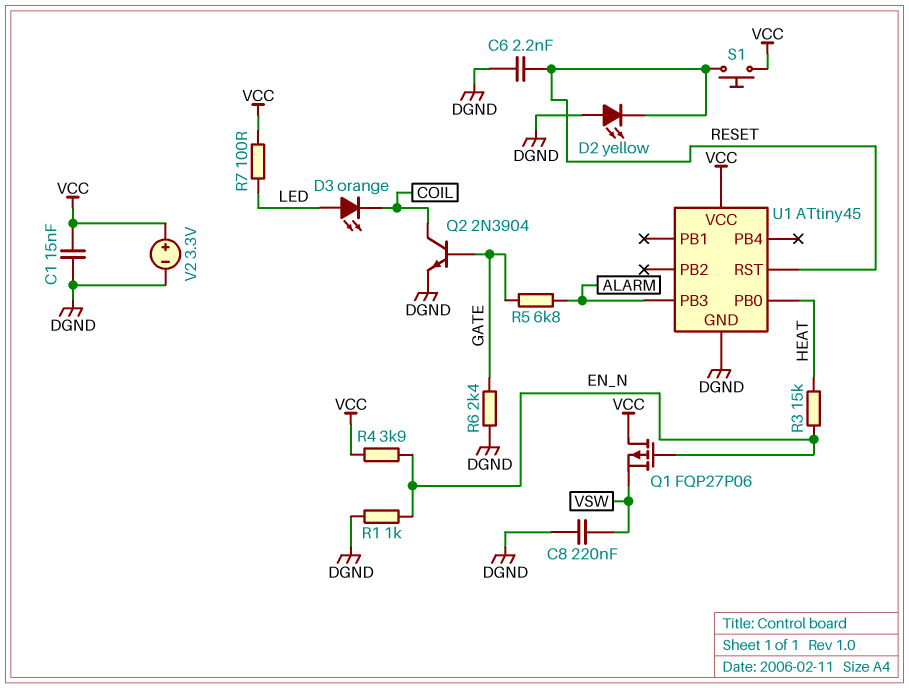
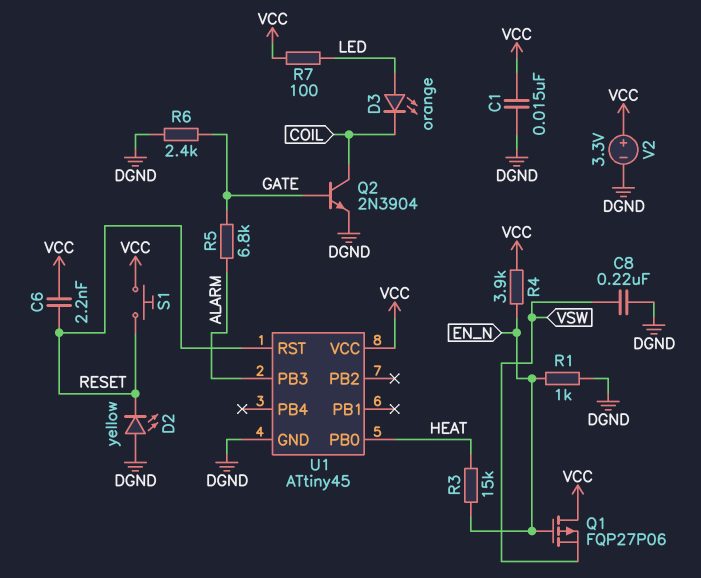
C6: 2.2nF (DGND, RESET) -> 2.2nF (RESET, VCC)

